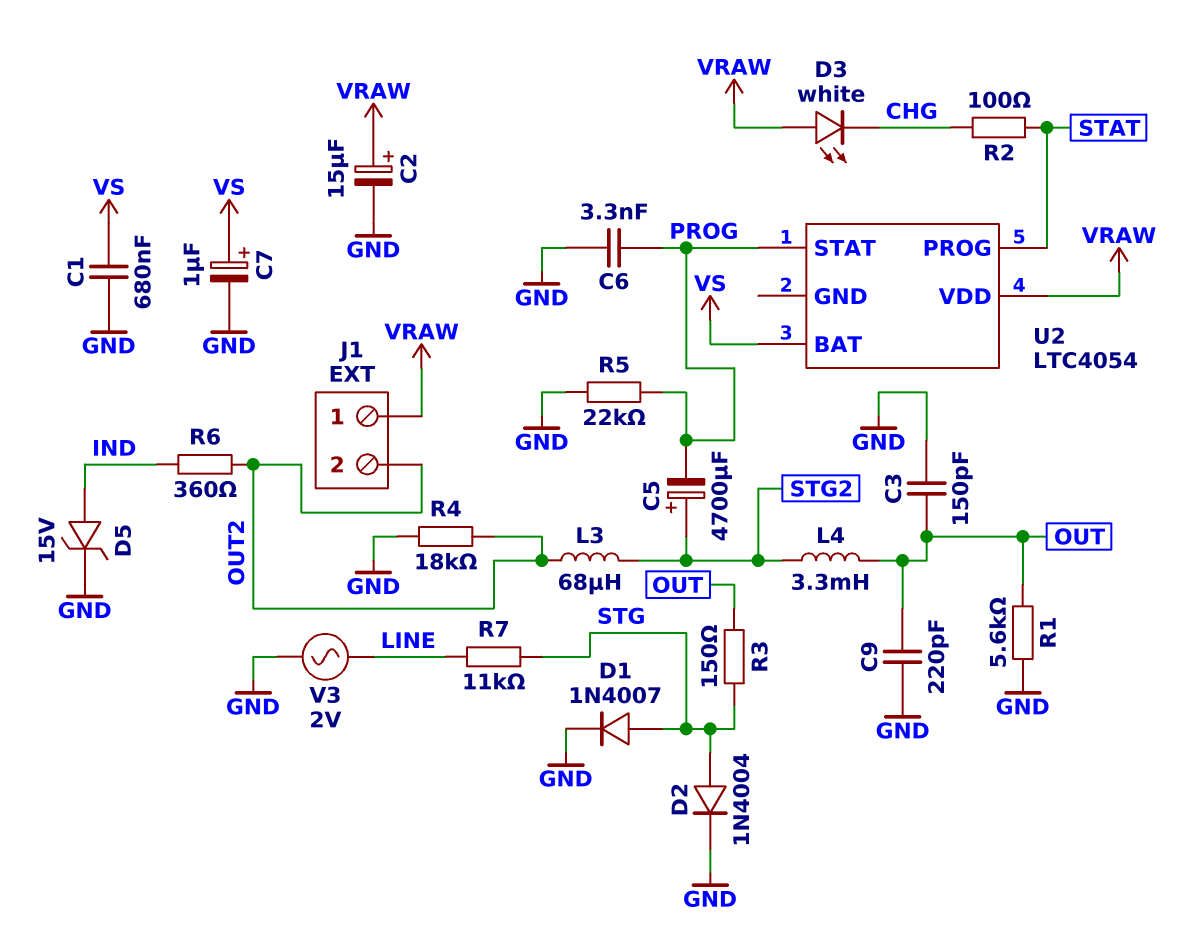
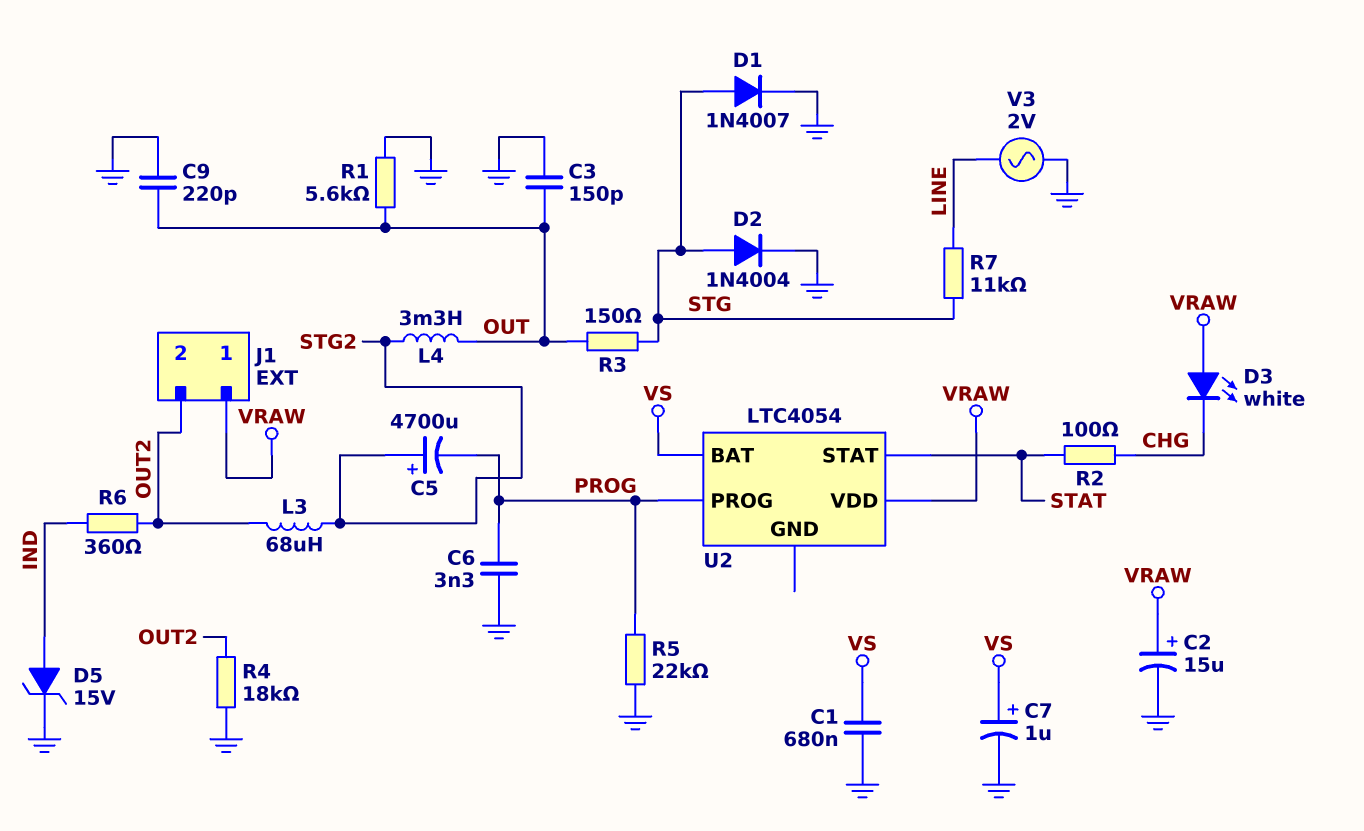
U2 pin PROG: STAT -> PROG
U2 pin STAT: PROG -> STAT

